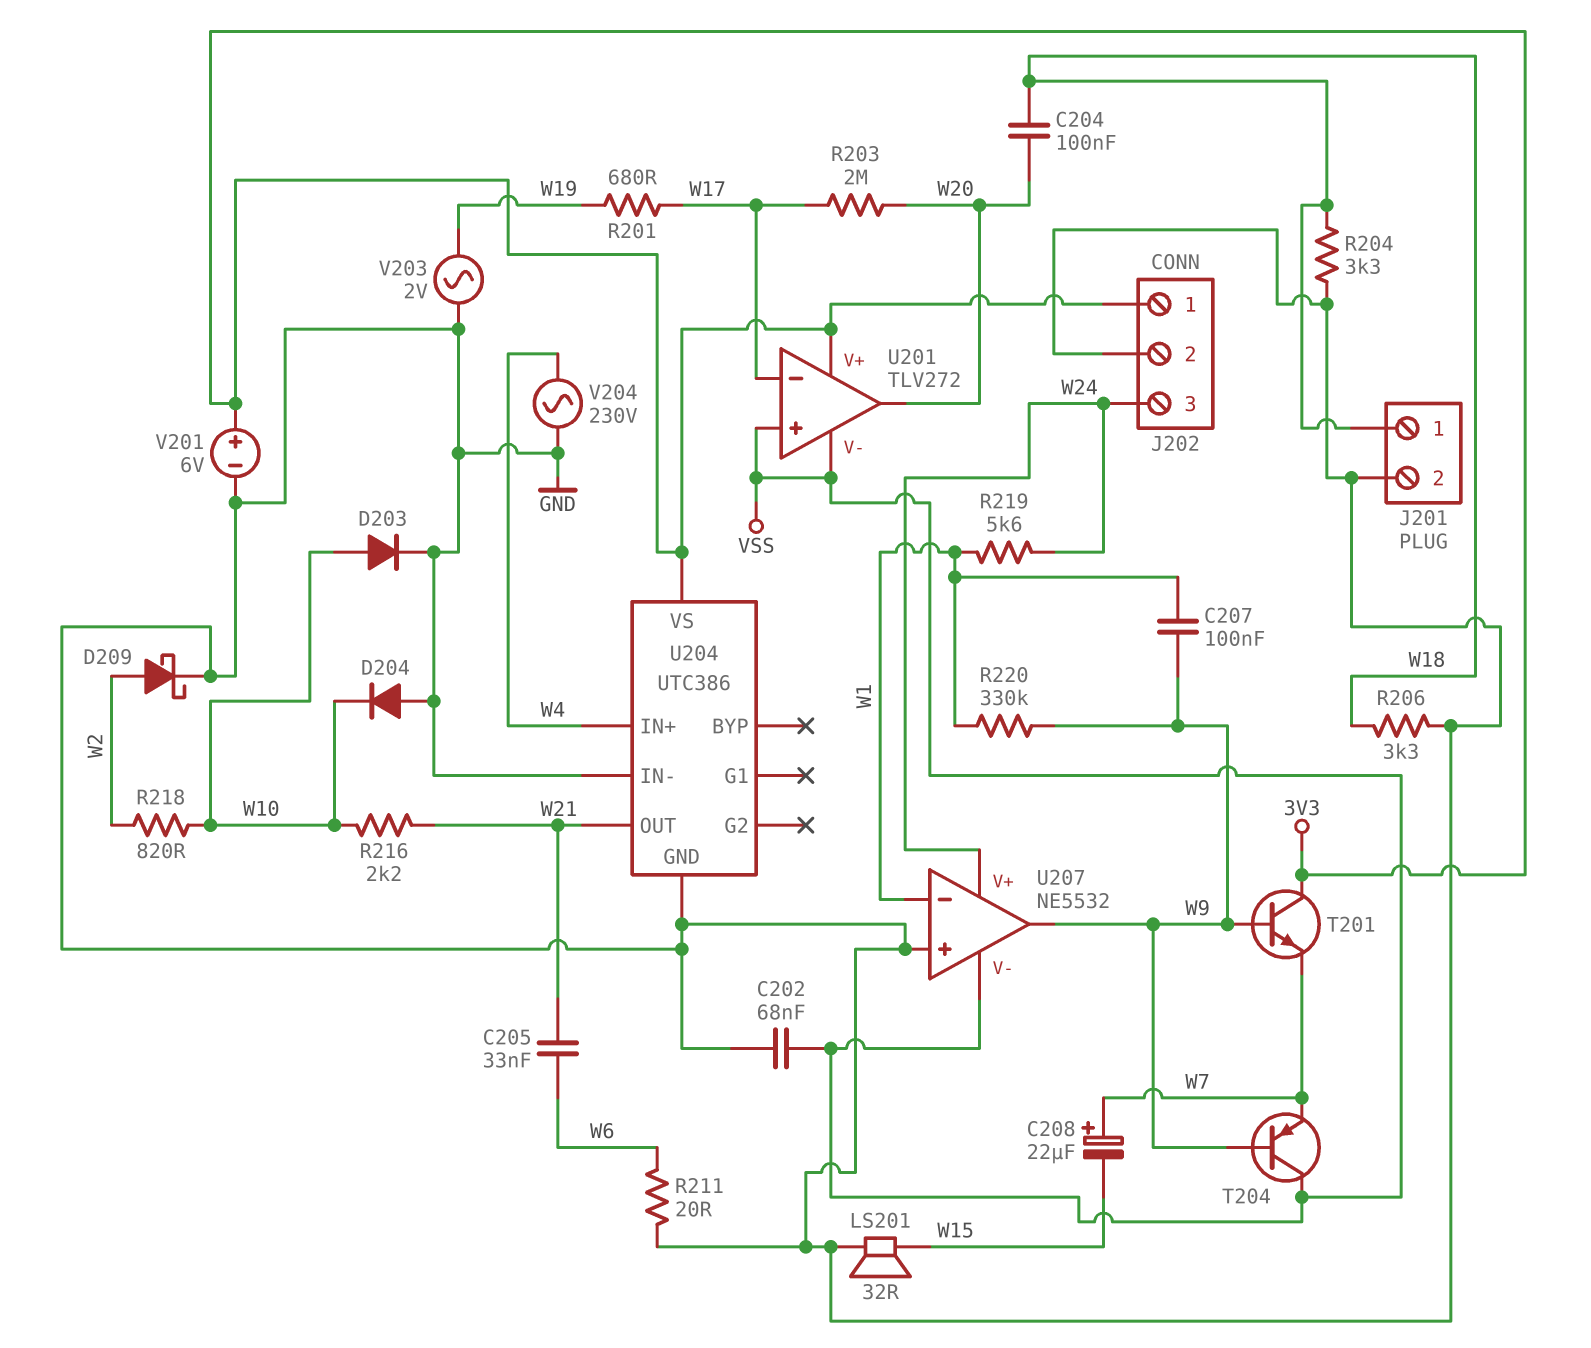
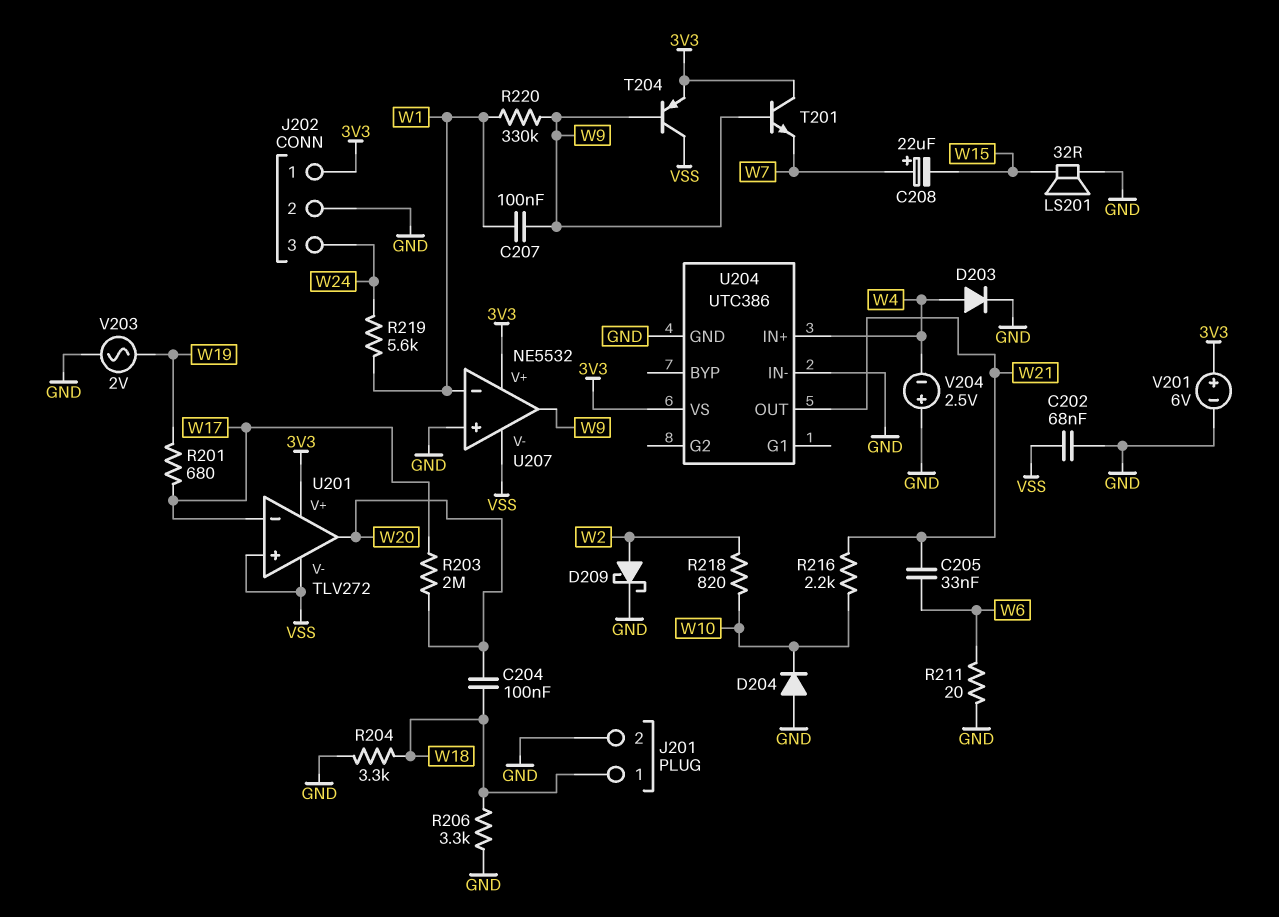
D203: diode (A W10, K GND) -> diode (A W4, K GND)
T204: PNP (B W9, C VSS, E W7) -> PNP (B W9, C VSS, E 3V3)
U207 pin V+: W24 -> 3V3
V204: AC 230V (GND, W4) -> 2.5V (plus GND, minus W4)

